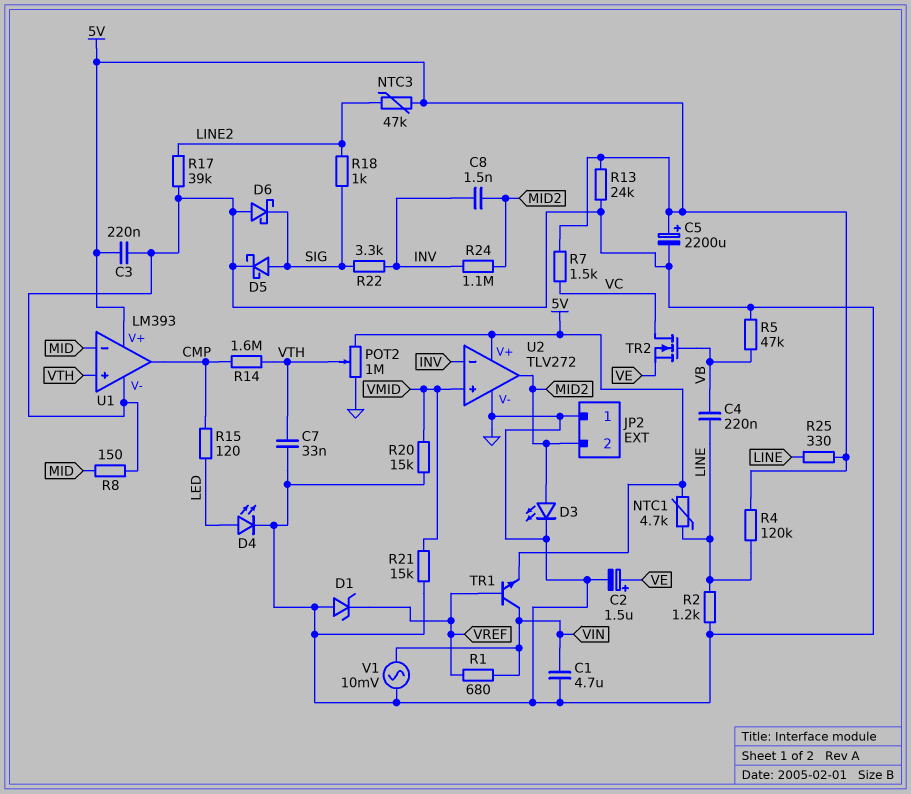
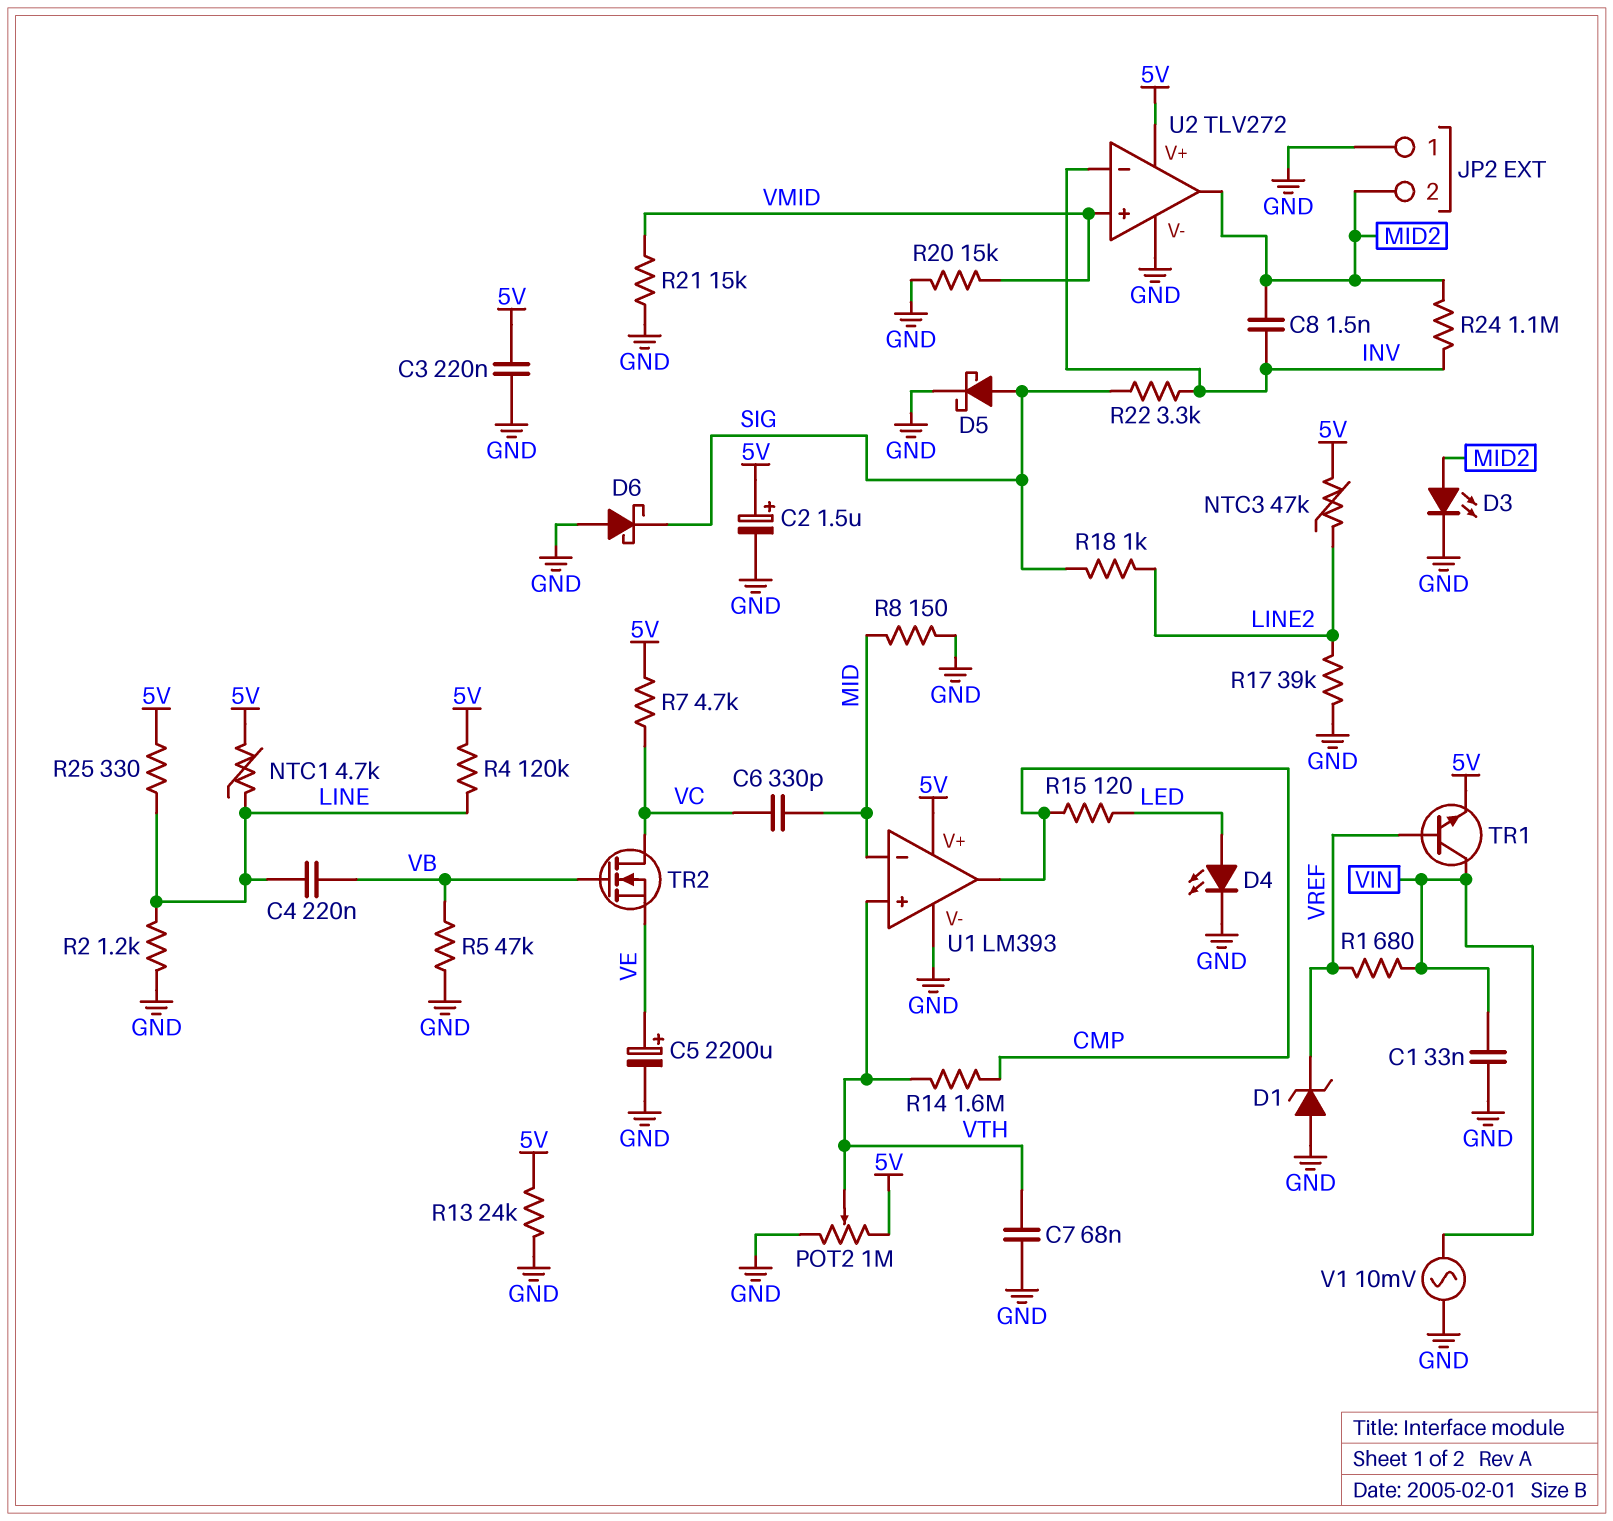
C1: 4.7uF (GND, VIN) -> 33nF (GND, VIN)
C2: 1.5uF (plus VE, minus GND) -> 1.5uF (plus 5V, minus GND)
C5: 2200uF (plus 5V, minus GND) -> 2200uF (plus VE, minus GND)
C6: none -> 330pF (MID, VC)
C7: 33nF (GND, VTH) -> 68nF (GND, VTH)
R7: 1.5k (5V, VC) -> 4.7k (5V, VC)

